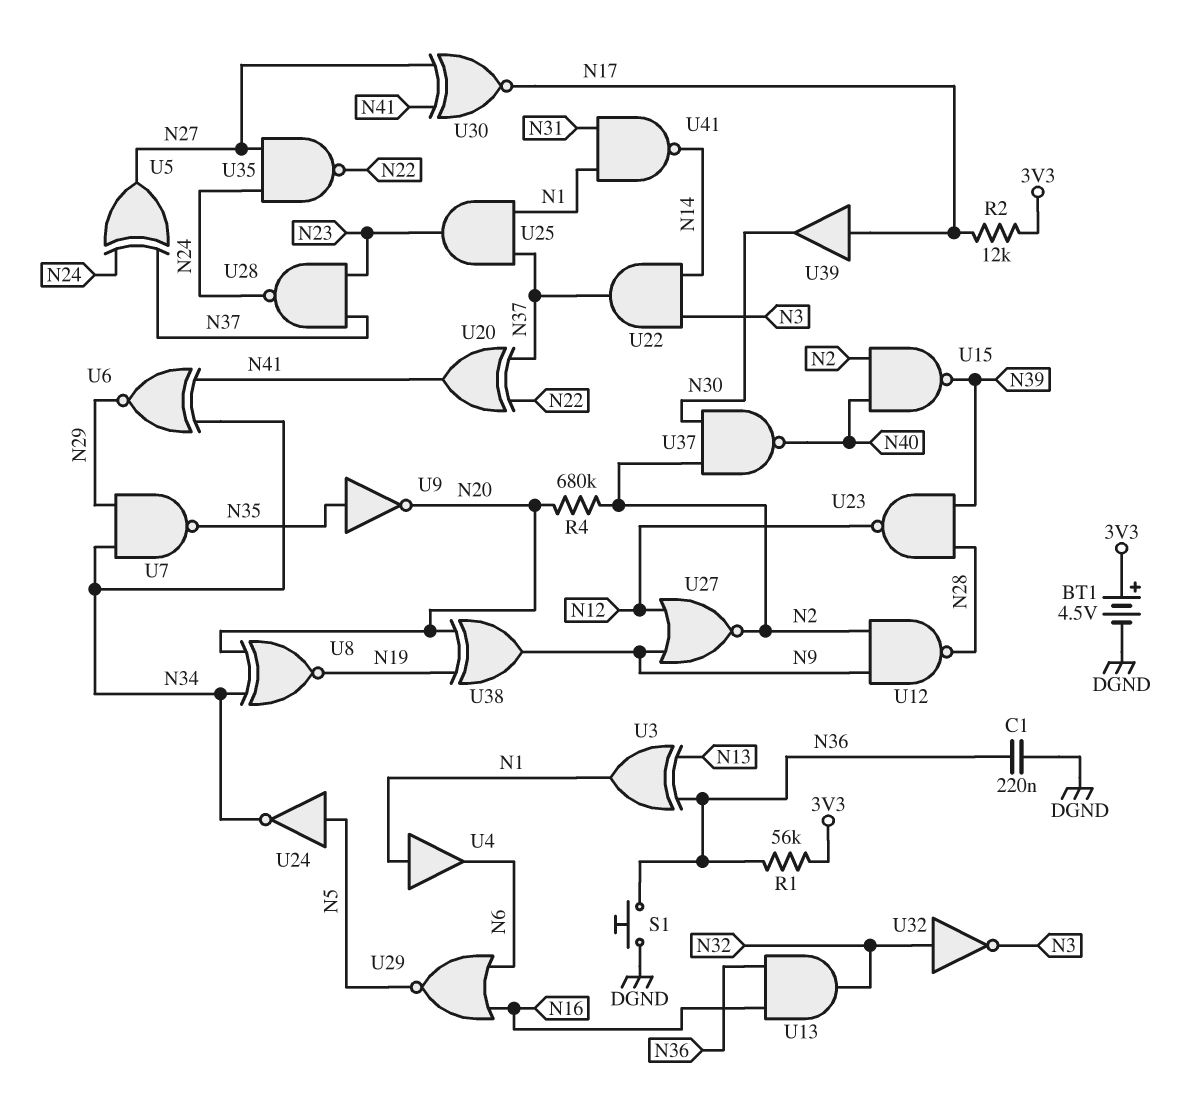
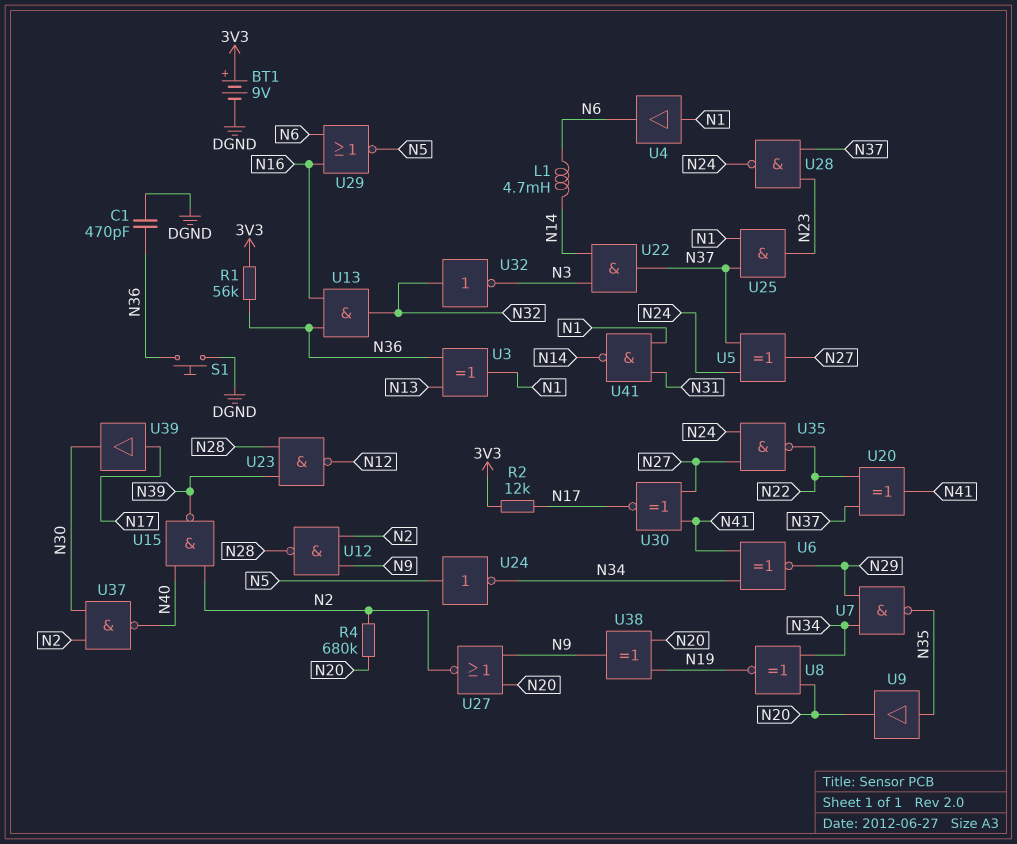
BT1: 4.5V (plus 3V3, minus DGND) -> 9V (plus 3V3, minus DGND)
C1: 220nF (DGND, N36) -> 470pF (DGND, N36)
L1: none -> 4.7mH (N6, N14)
U9: NOT (in N35, out N20) -> buffer (in N35, out N20)
U27: NOR (in N9, in N12, out N2) -> NOR (in N9, in N20, out N2)

